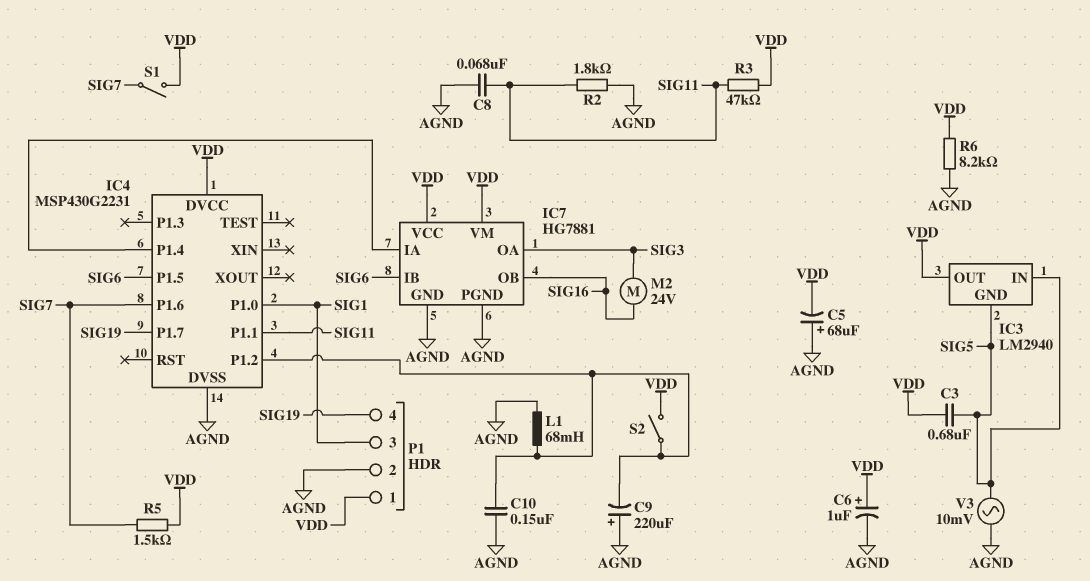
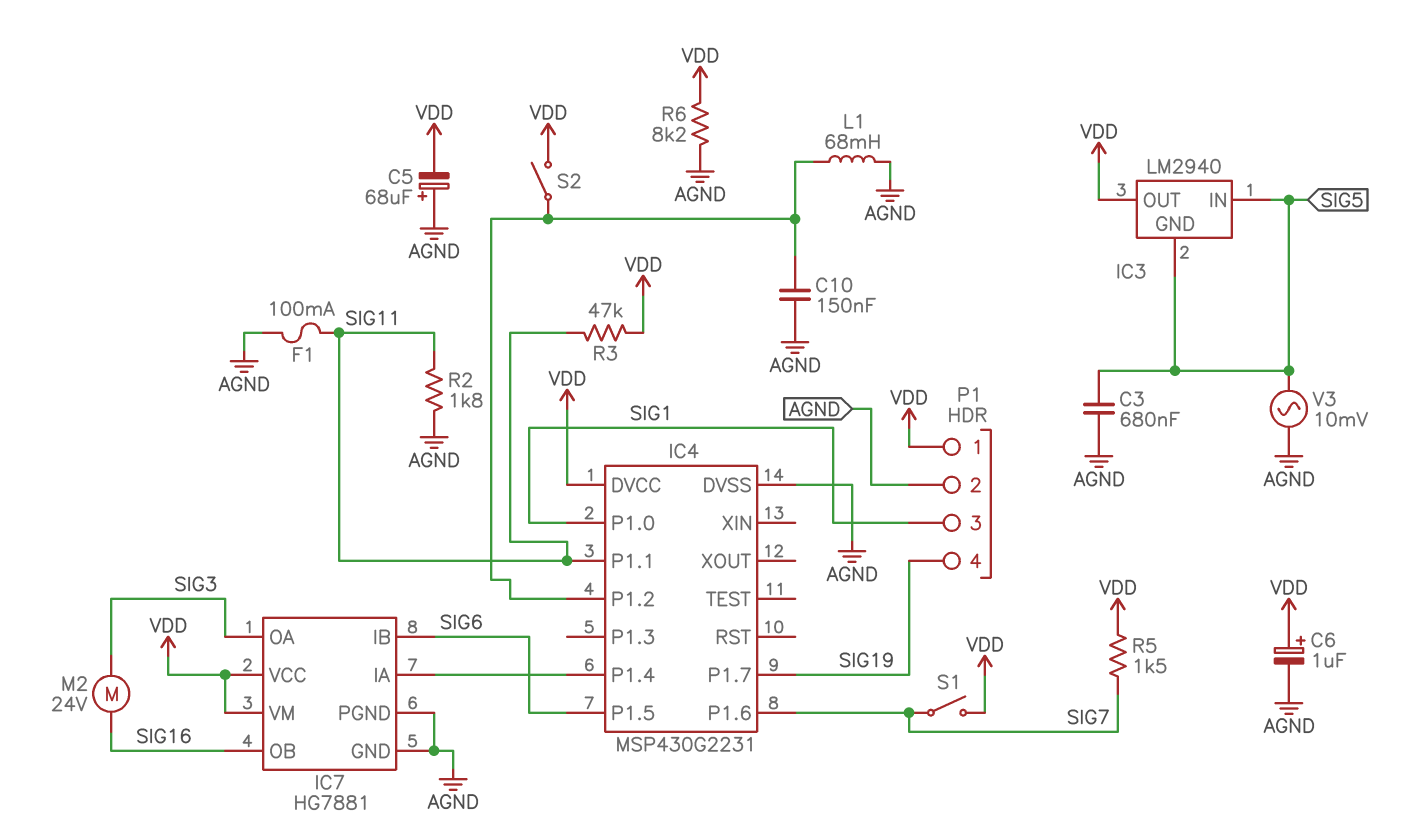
C3: 680nF (SIG5, VDD) -> 680nF (AGND, SIG5)
C8: 68nF (AGND, SIG11) -> none
C9: 220uF (plus AGND, minus IC4/P1.2) -> none
F1: none -> 100mA (AGND, SIG11)

